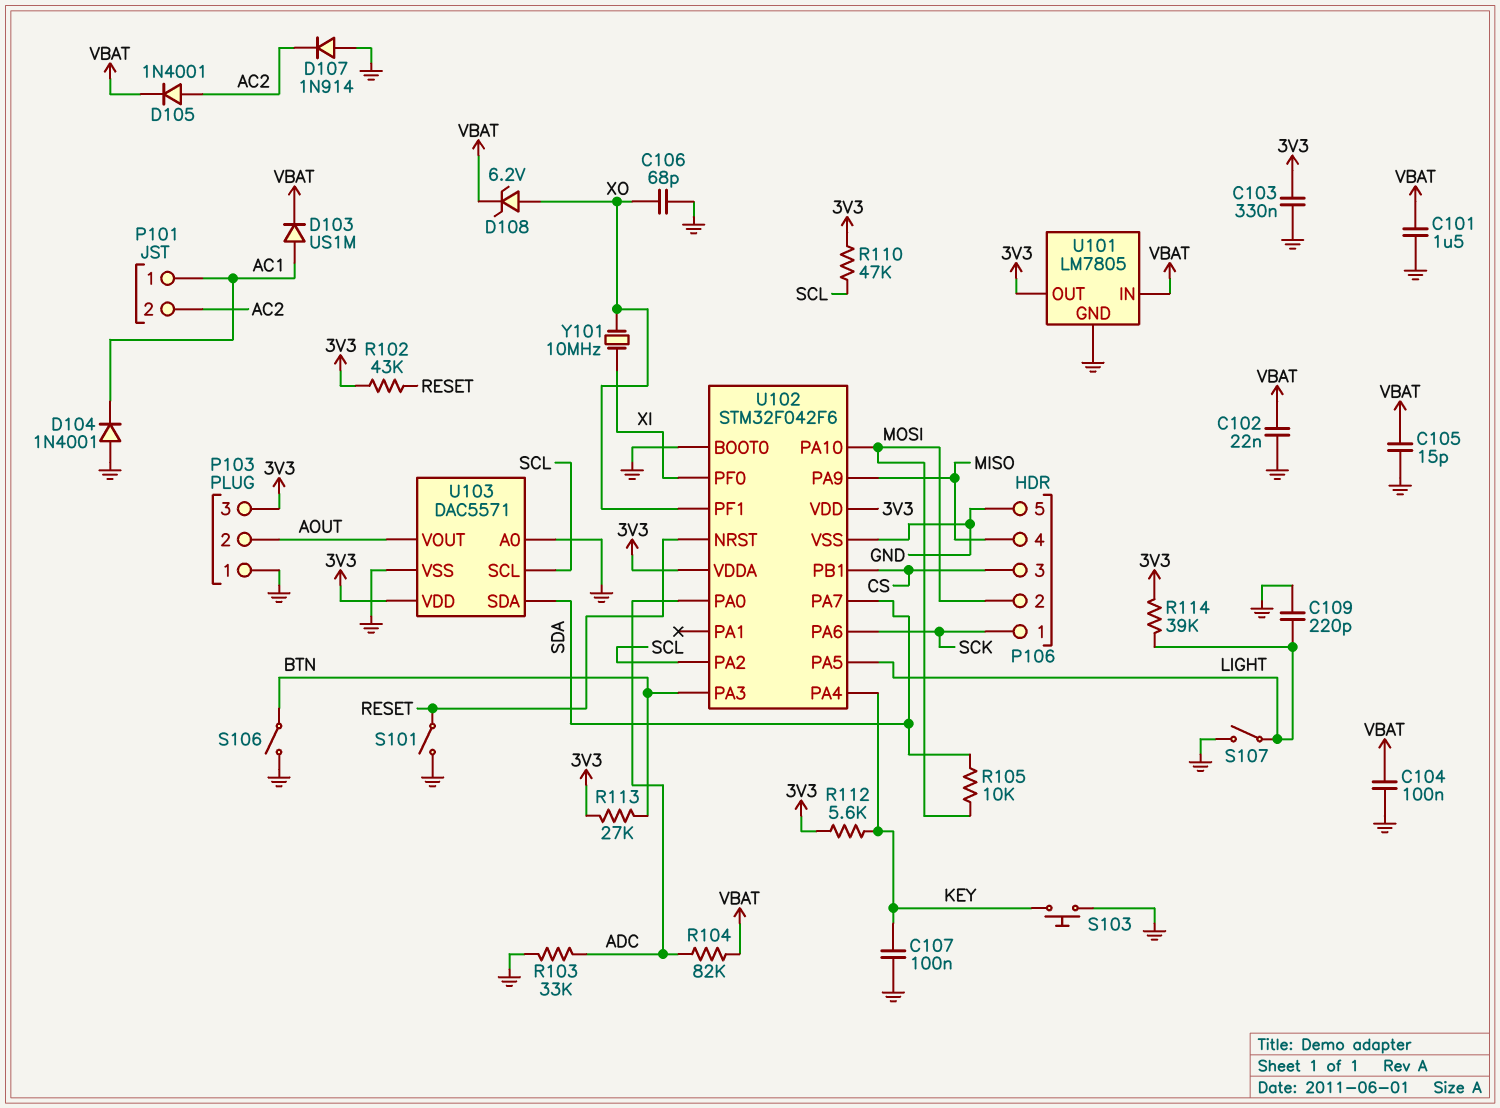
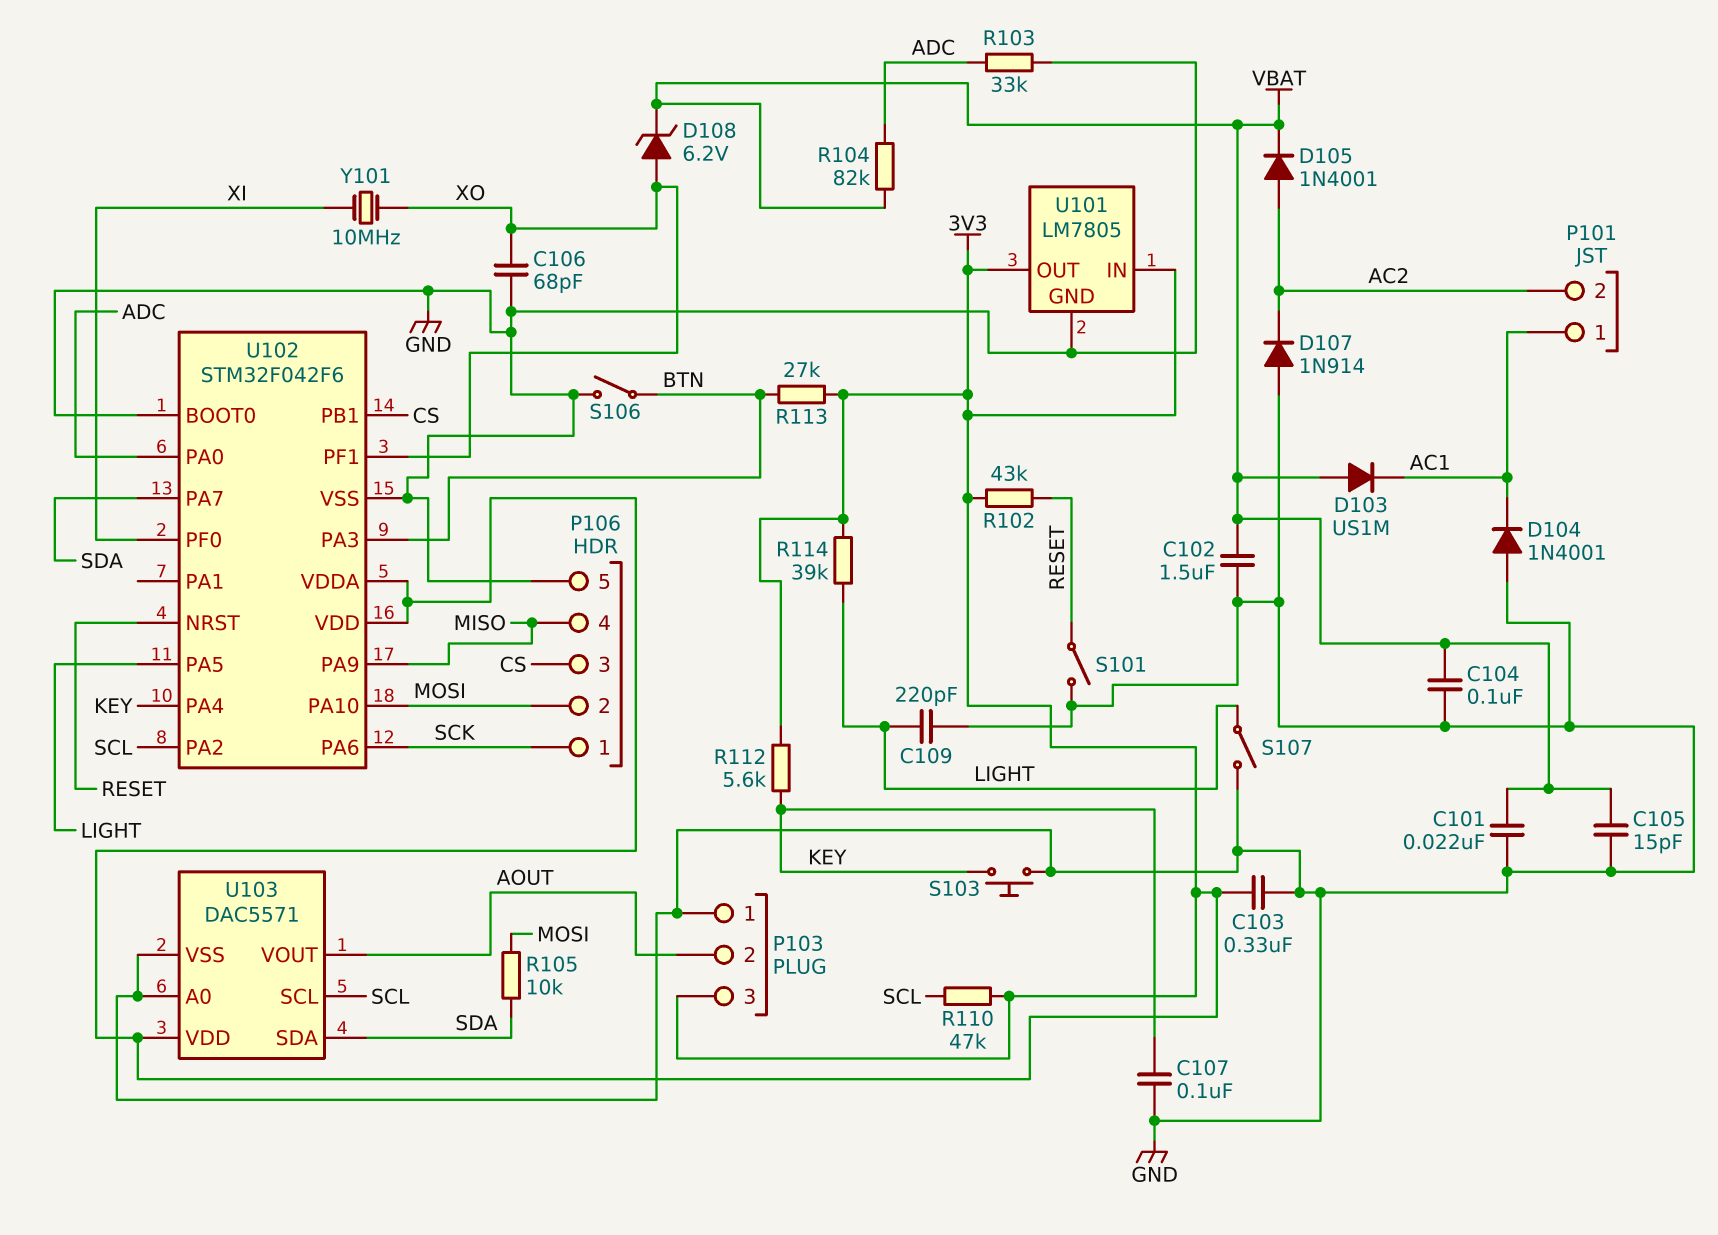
C101: 1.5uF (GND, VBAT) -> 22nF (GND, VBAT)
C102: 22nF (GND, VBAT) -> 1.5uF (GND, VBAT)
D103: diode US1M (A AC1, K VBAT) -> diode US1M (A VBAT, K AC1)
U101 pin IN: VBAT -> 3V3

